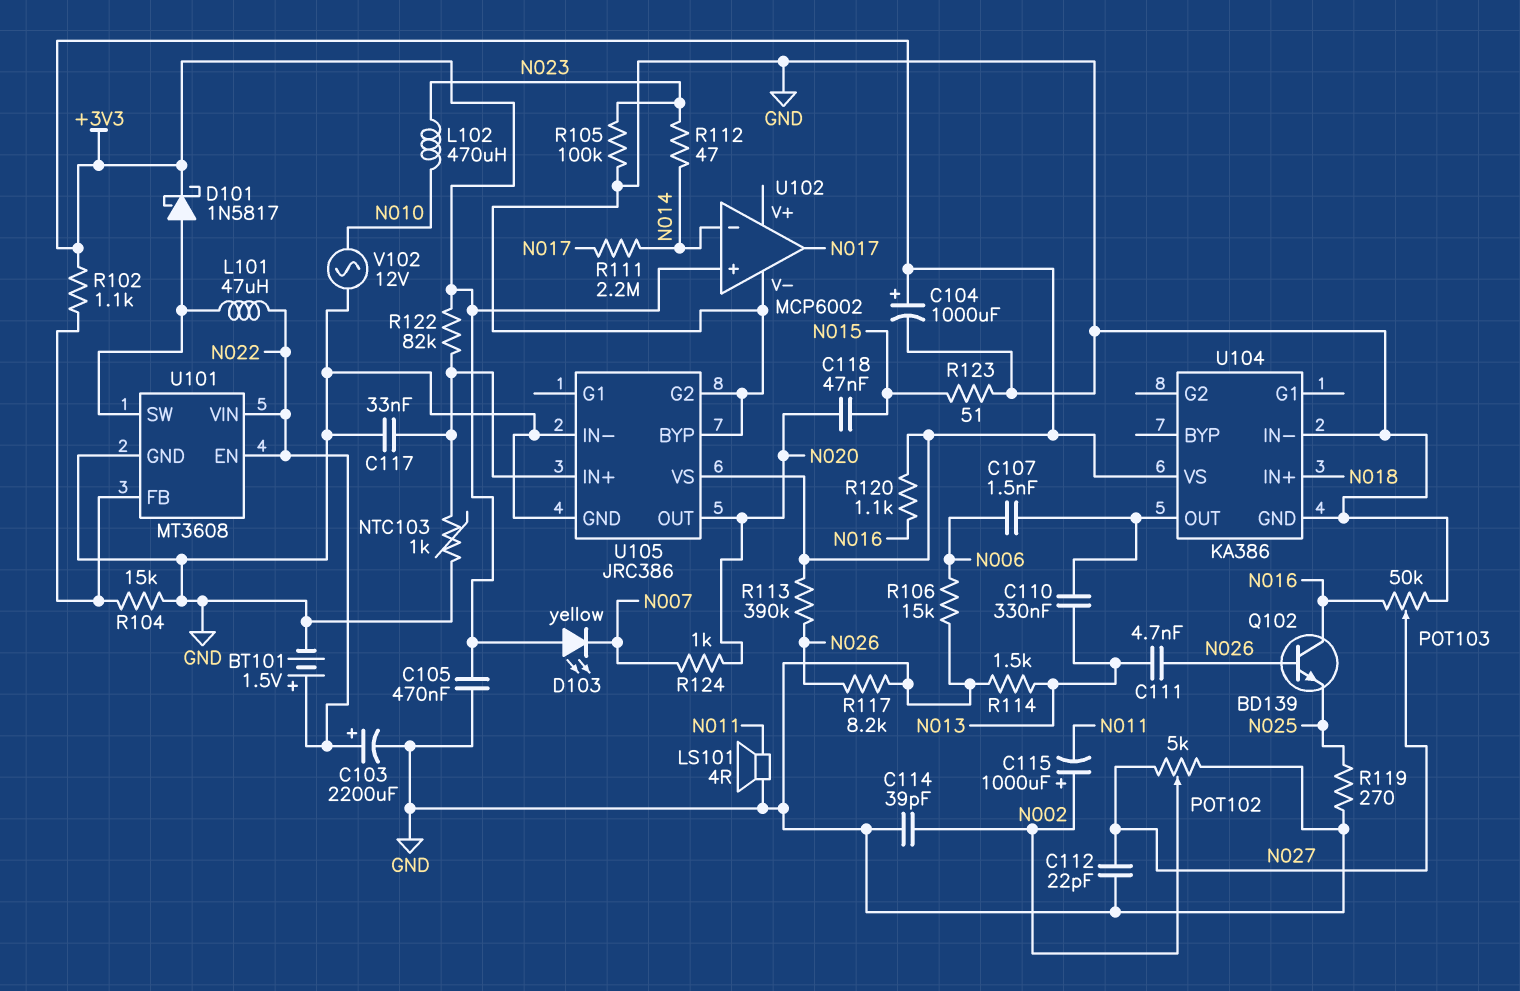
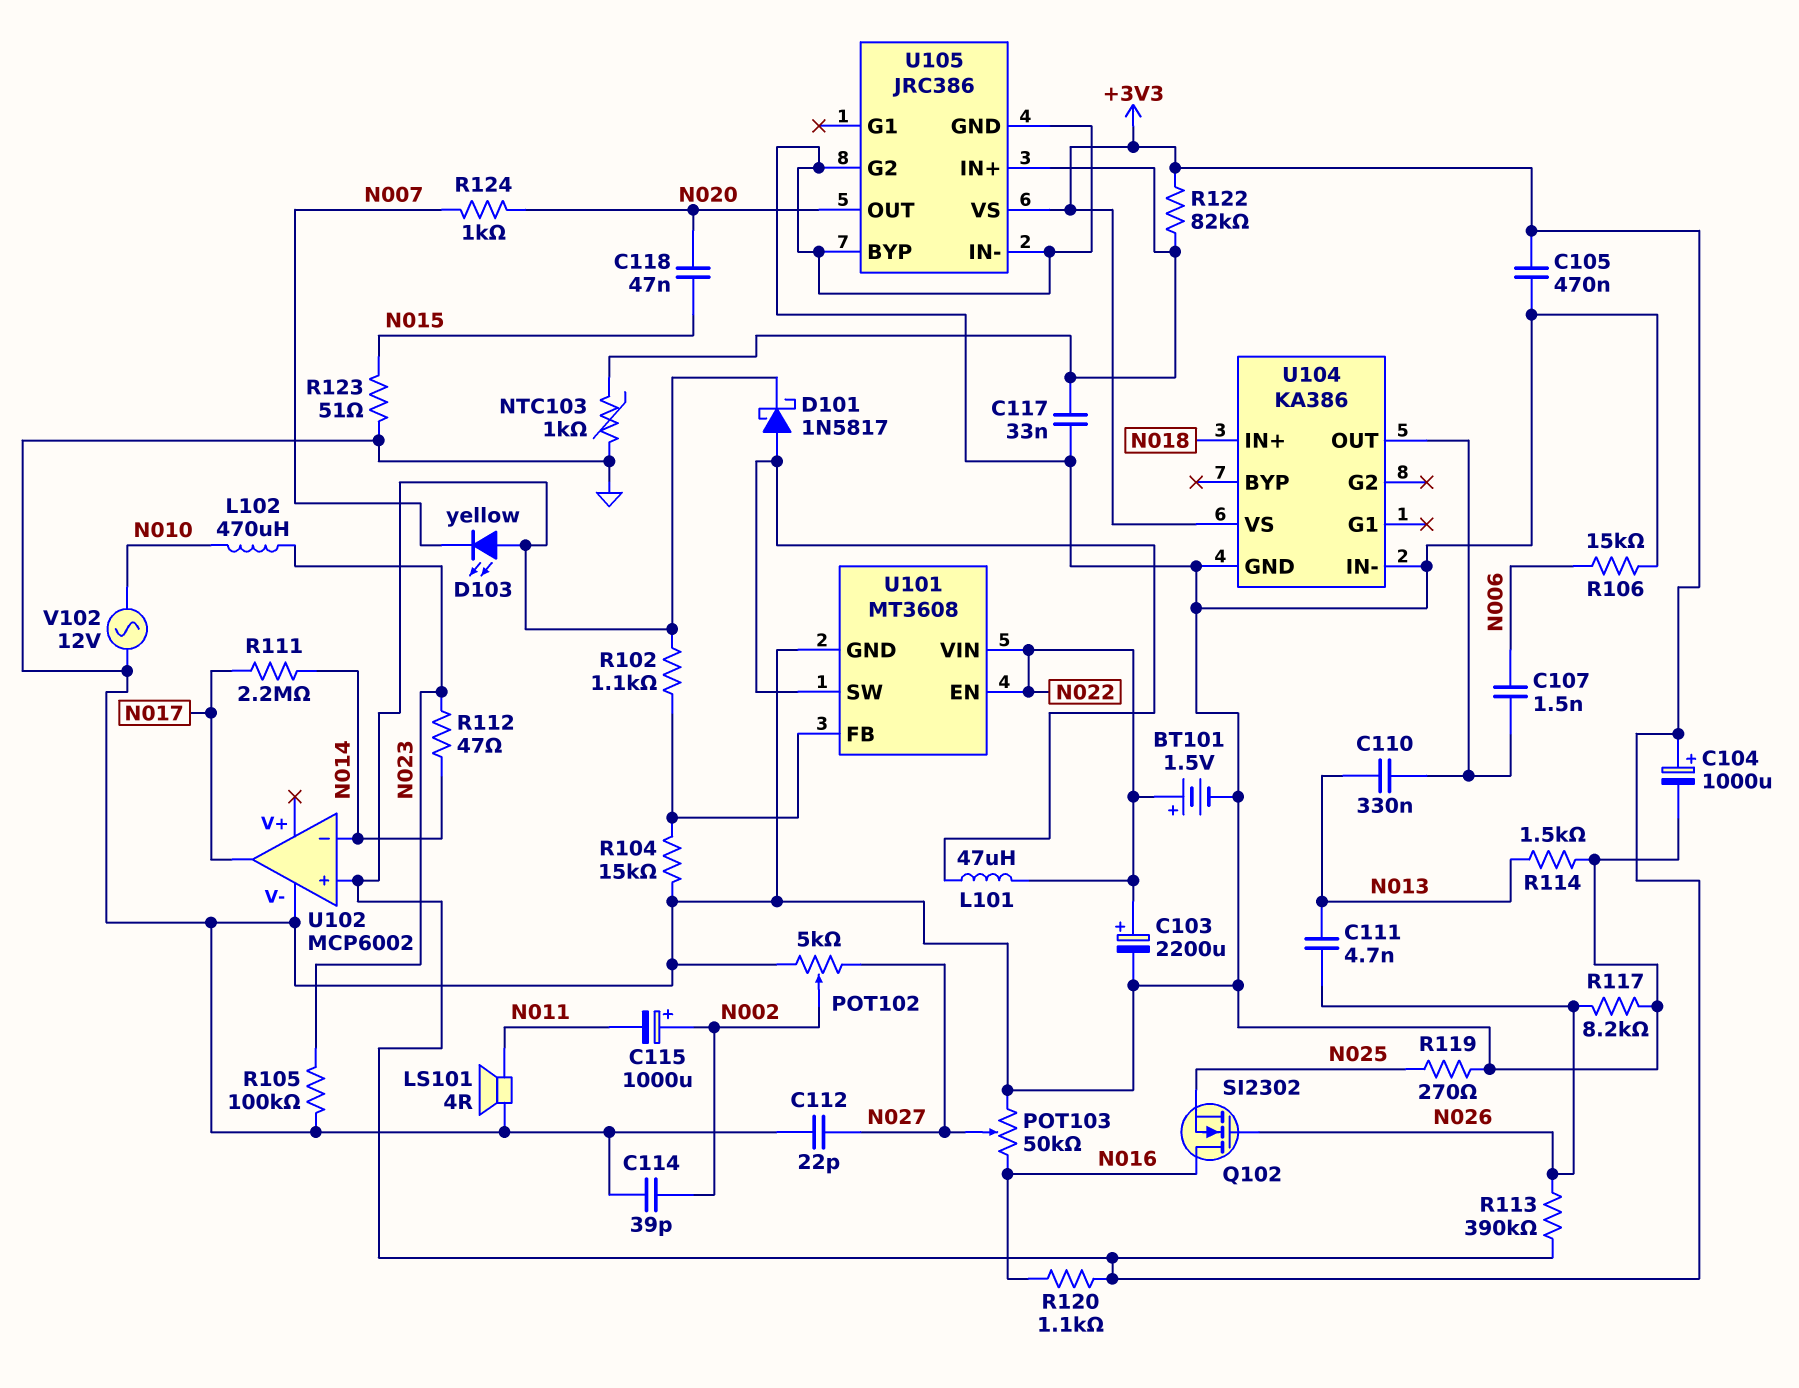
Q102: NPN BD139 (B N026, C N016, E N025) -> NMOS SI2302 (G N026, D N016, S N025)

